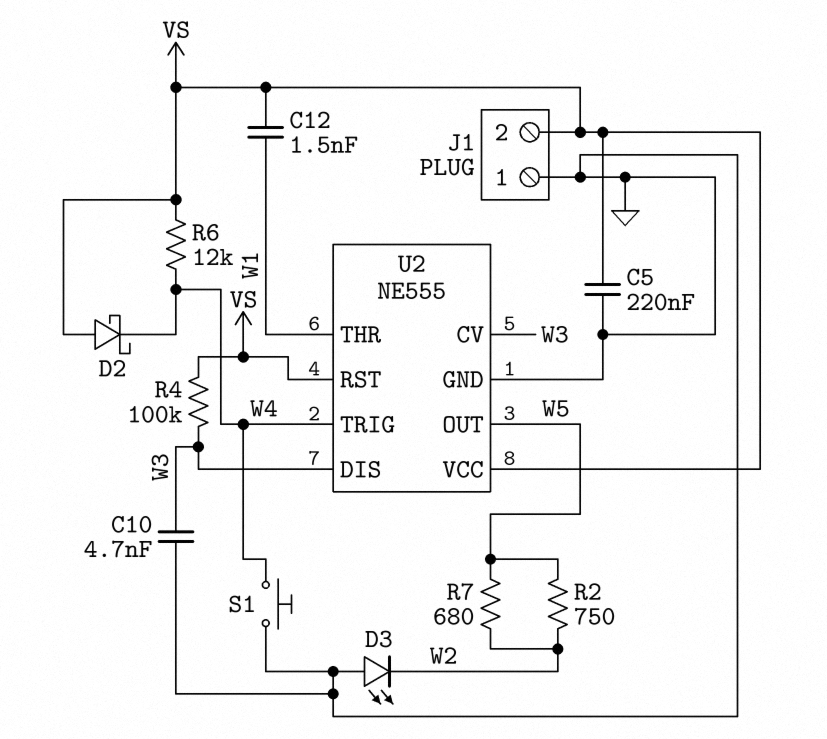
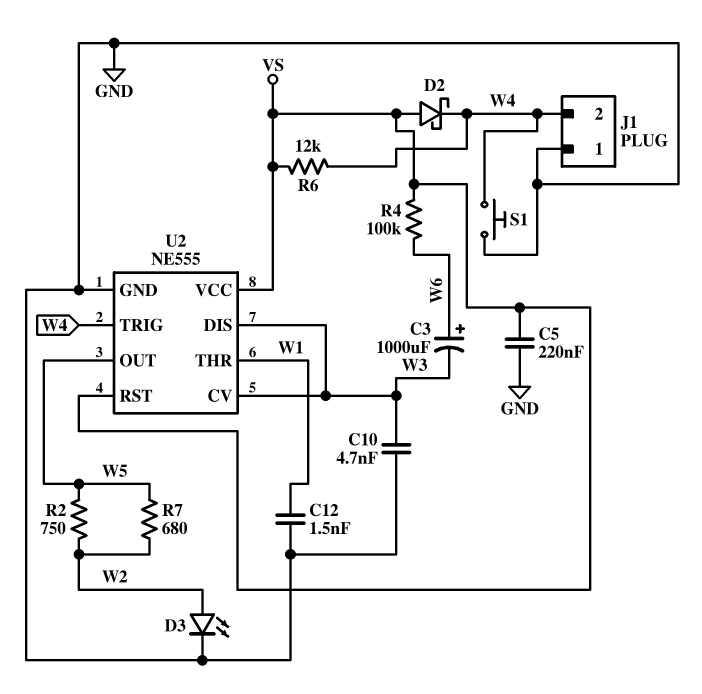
C3: none -> 1000uF (plus W6, minus W3)
C12: 1.5nF (VS, W1) -> 1.5nF (GND, W1)
D3: LED (A GND, K W2) -> LED (A W2, K GND)
J1 pin 2: VS -> W4
R4: 100k (VS, W3) -> 100k (VS, W6)

